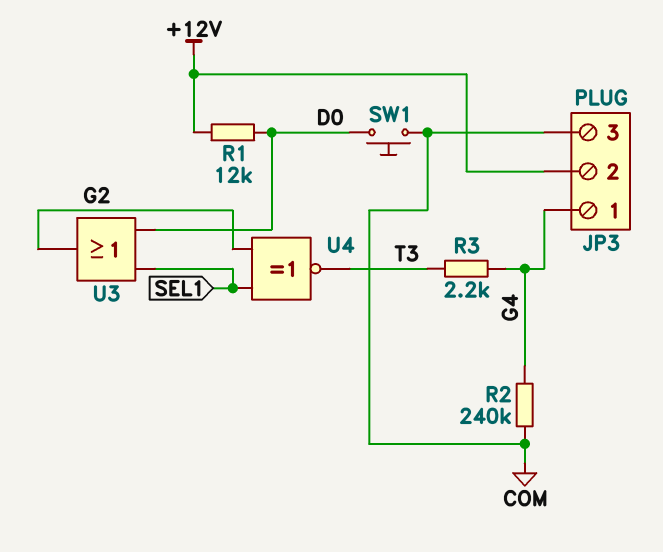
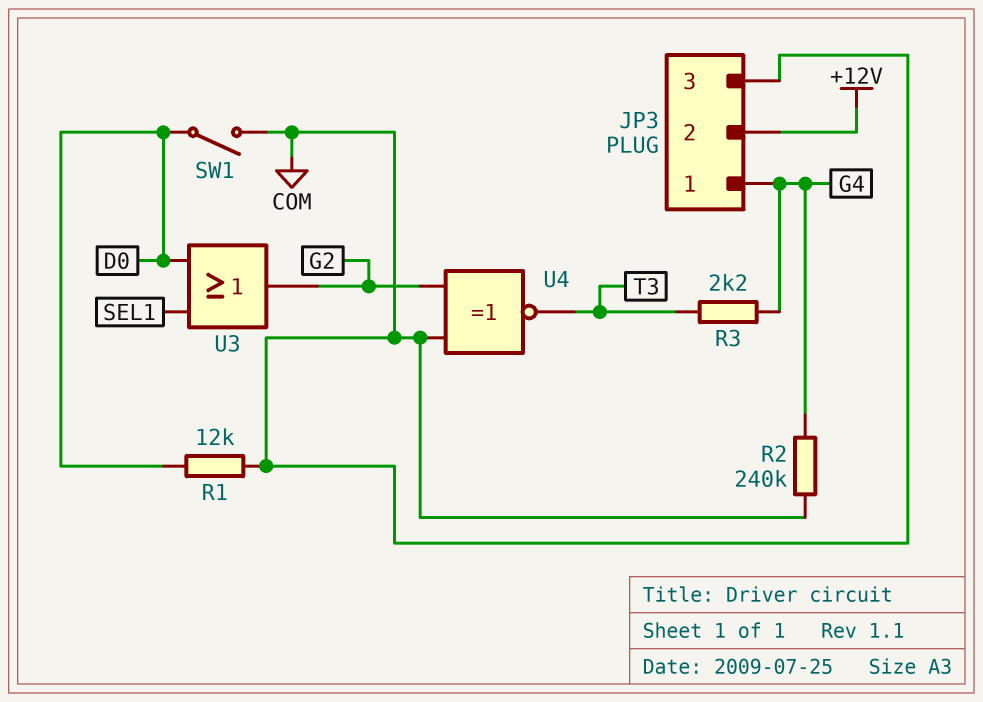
R1: 12k (+12V, D0) -> 12k (COM, D0)
SW1: button (COM, D0) -> switch (COM, D0)
U4: XNOR (in G2, in SEL1, out T3) -> XNOR (in COM, in G2, out T3)

